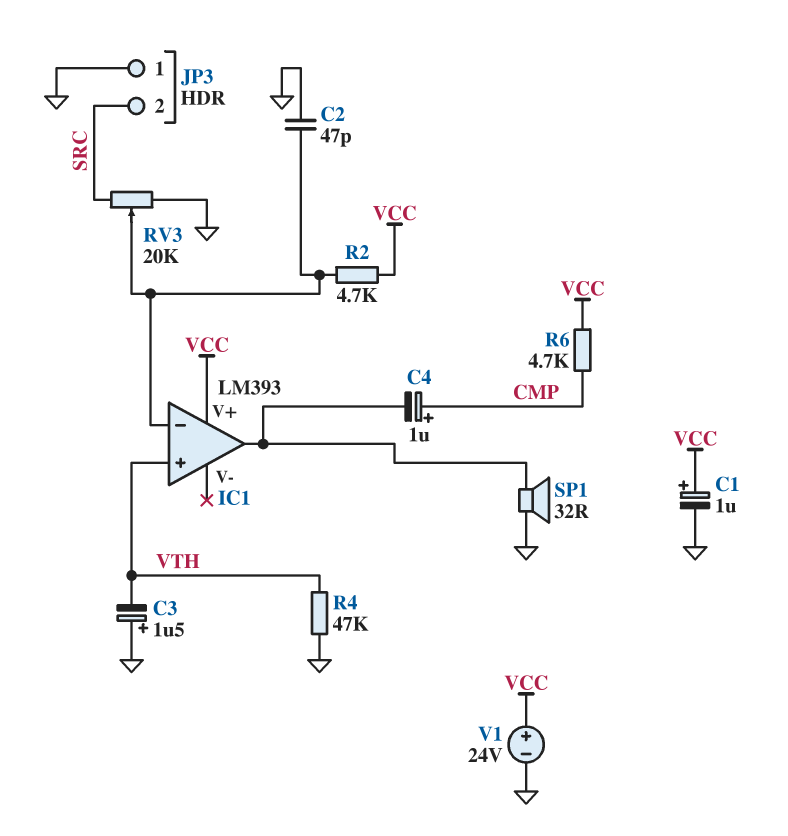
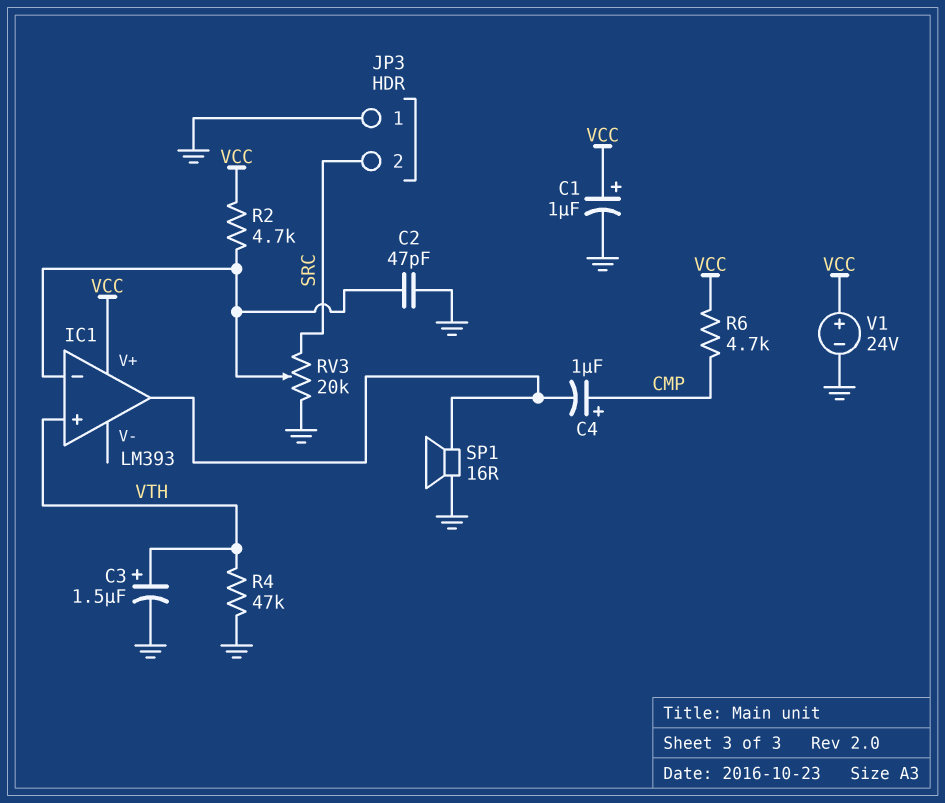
C3: 1.5uF (plus GND, minus VTH) -> 1.5uF (plus VTH, minus GND)
SP1: speaker 32R (GND, IC1/out) -> speaker 16R (GND, IC1/out)

